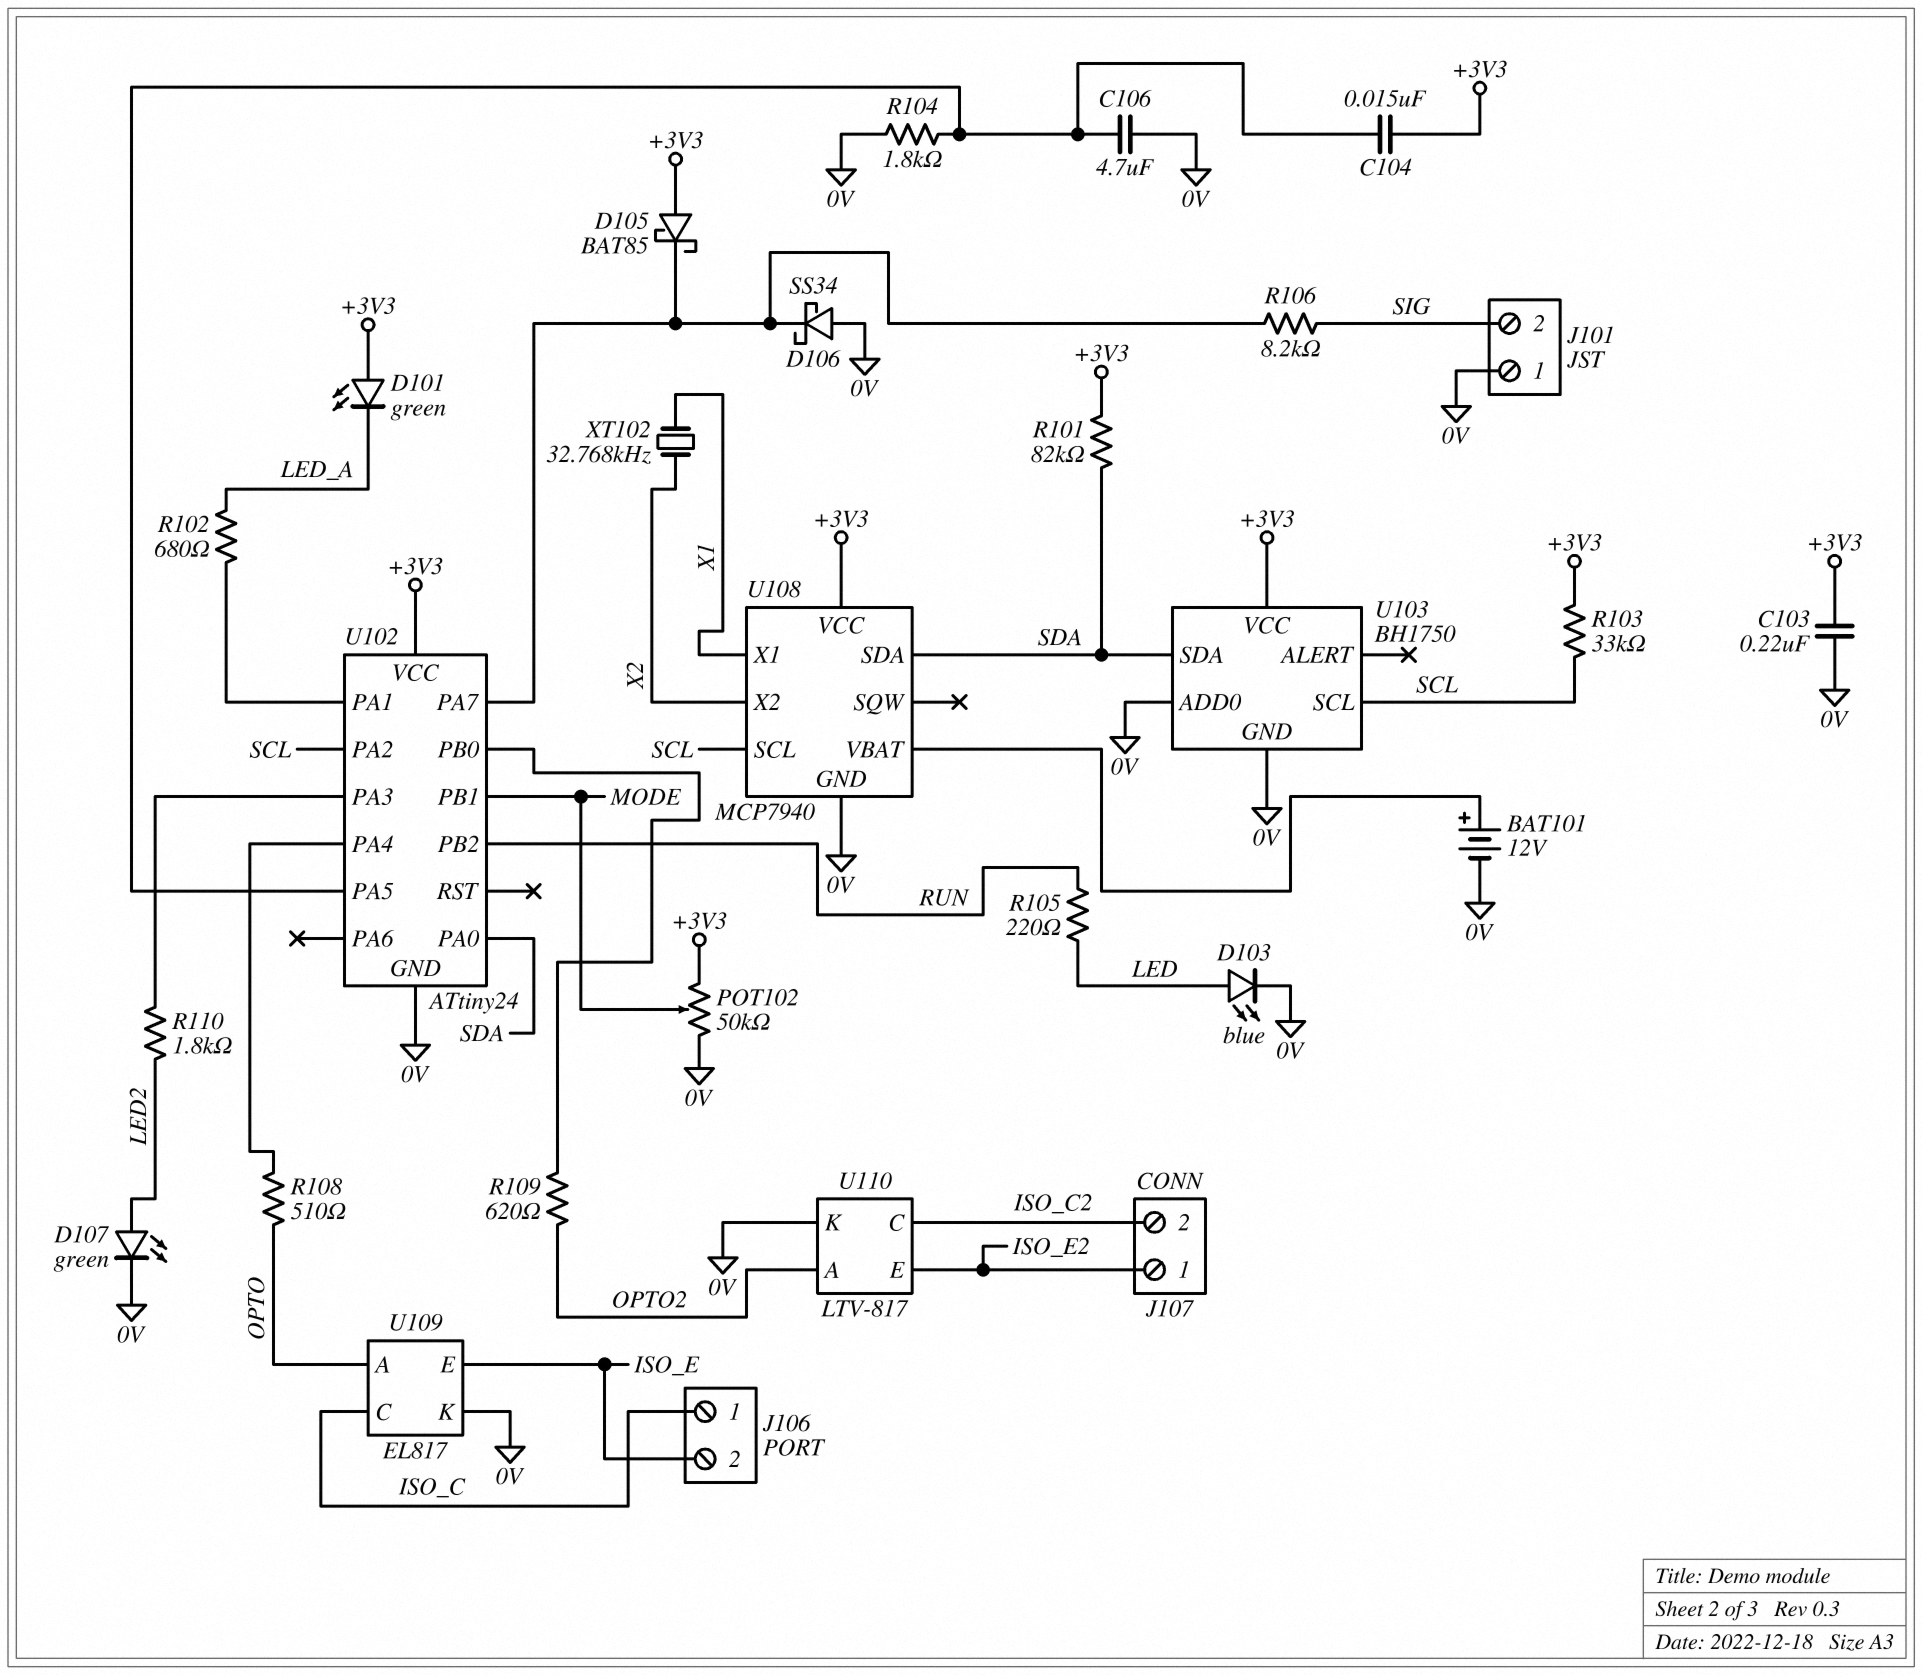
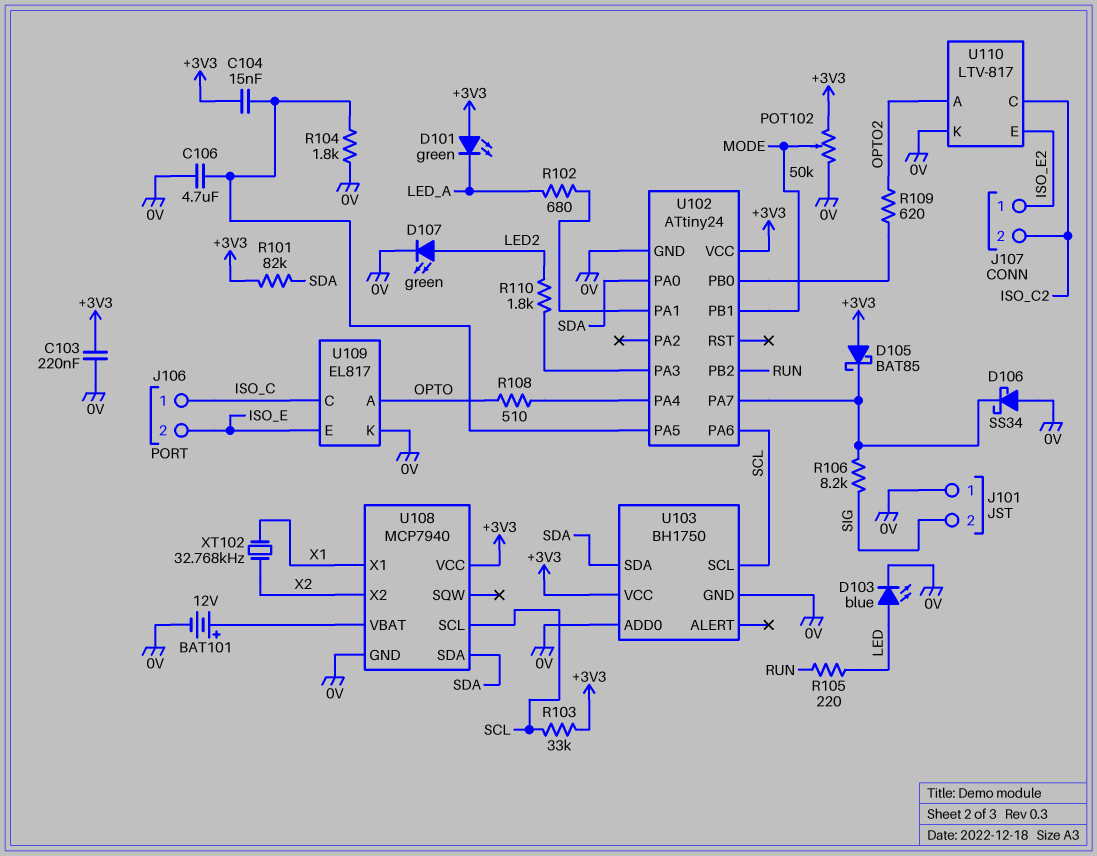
U102 pin PA2: SCL -> none
U102 pin PA6: none -> SCL

